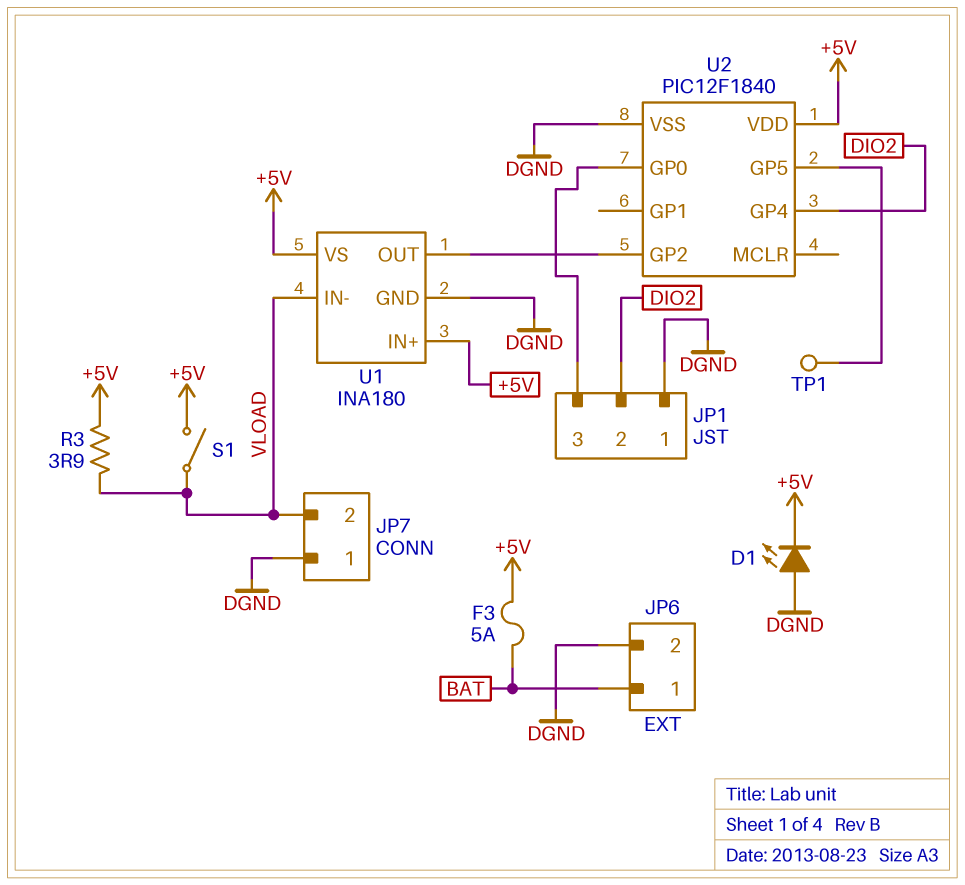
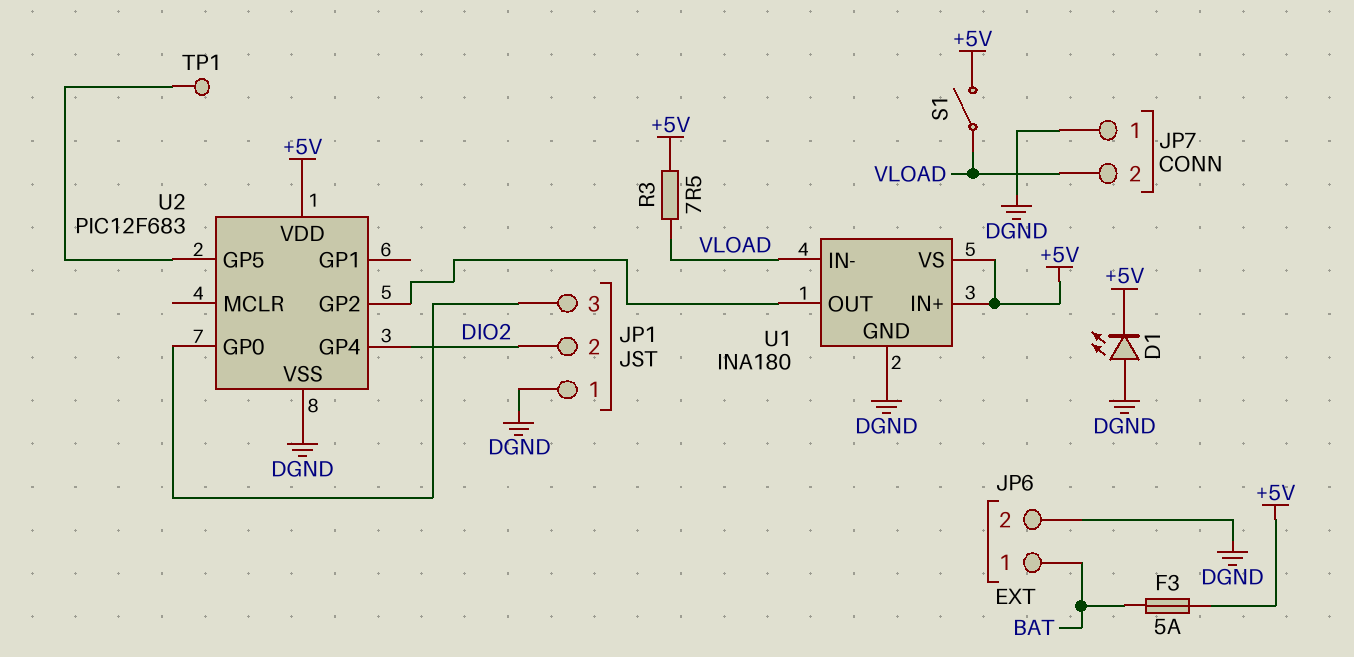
R3: 3.9 (+5V, VLOAD) -> 7.5 (+5V, VLOAD)
U2: PIC12F1840 -> PIC12F683

